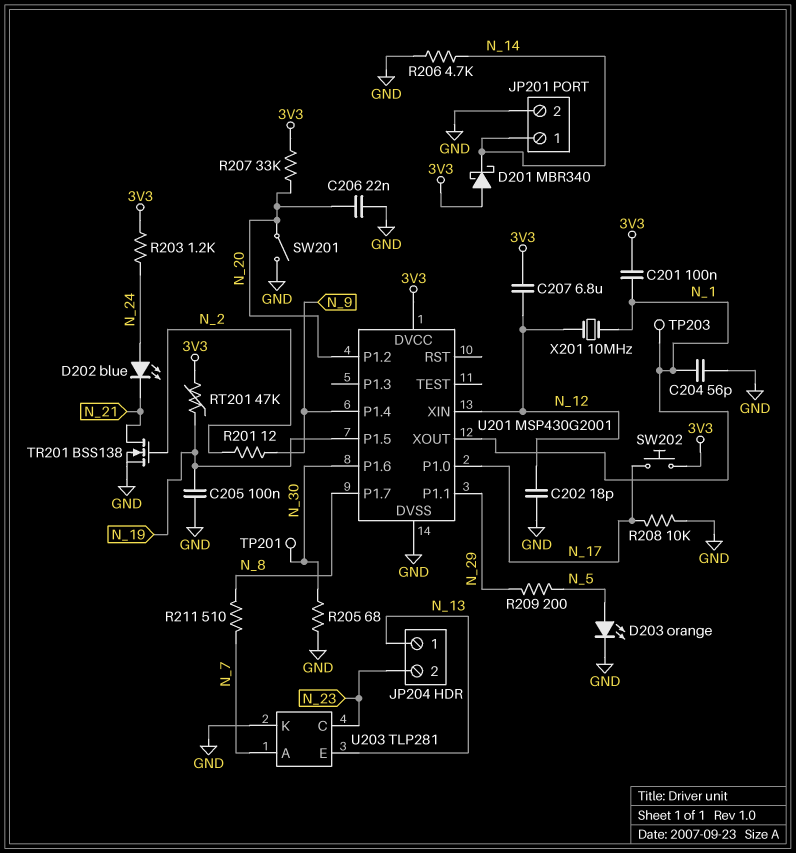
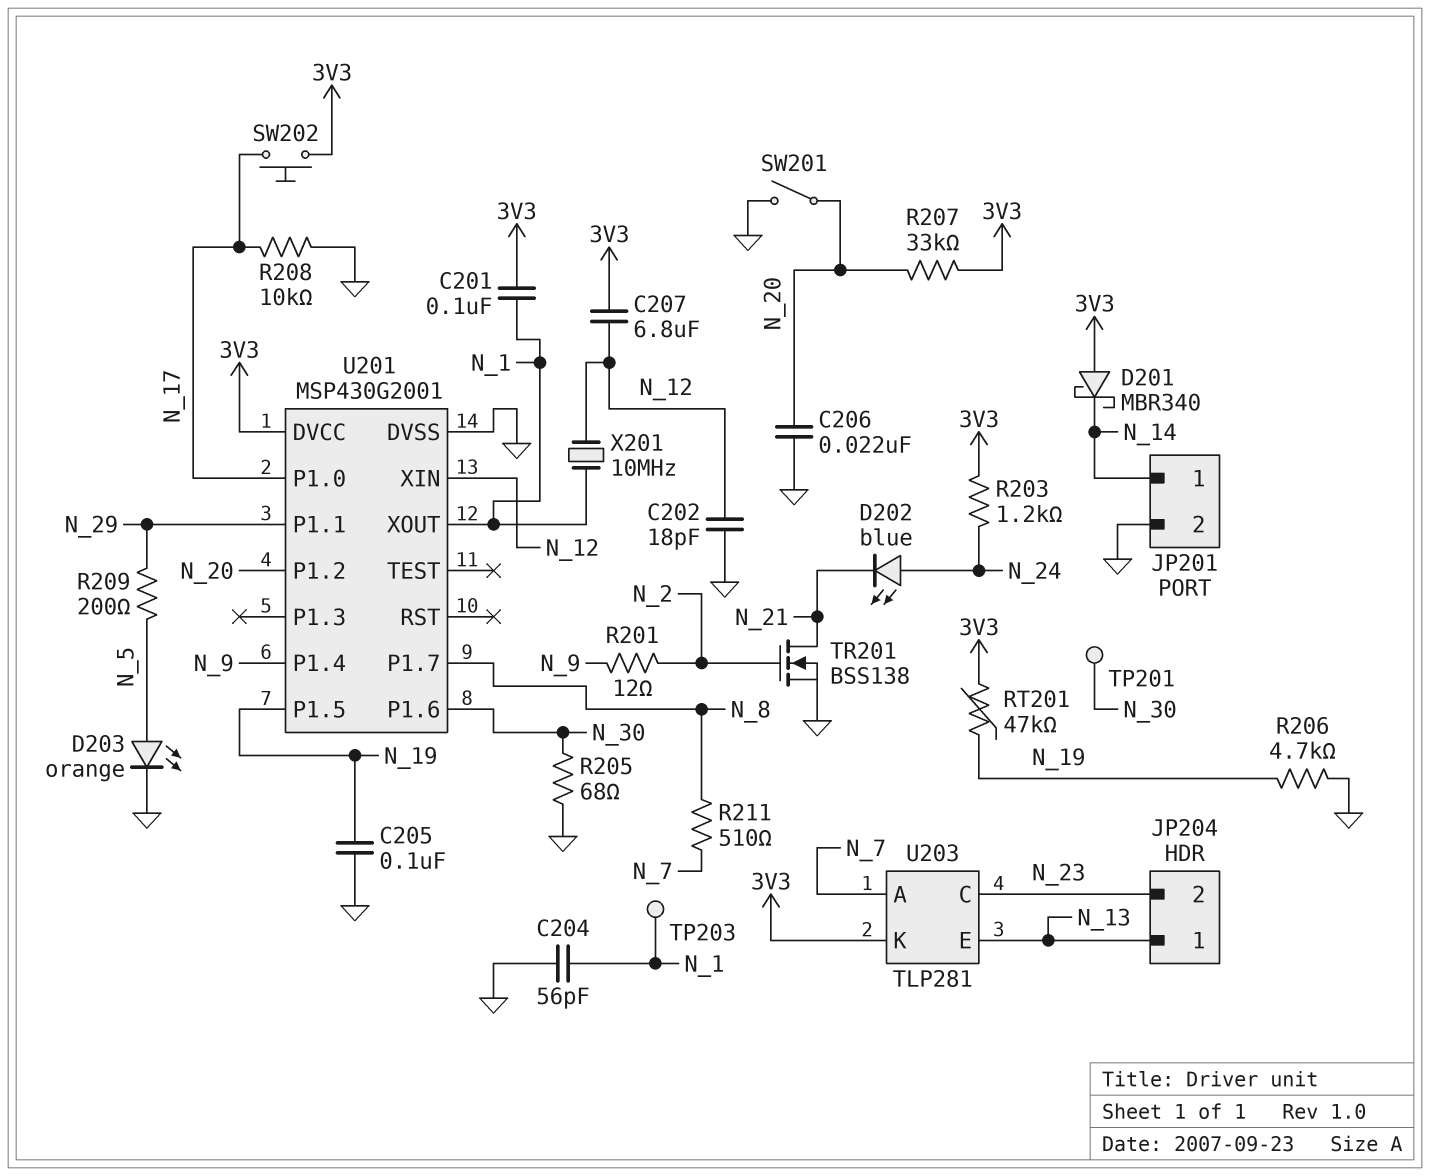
R206: 4.7k (GND, N_14) -> 4.7k (GND, N_19)
U203 pin K: GND -> 3V3

